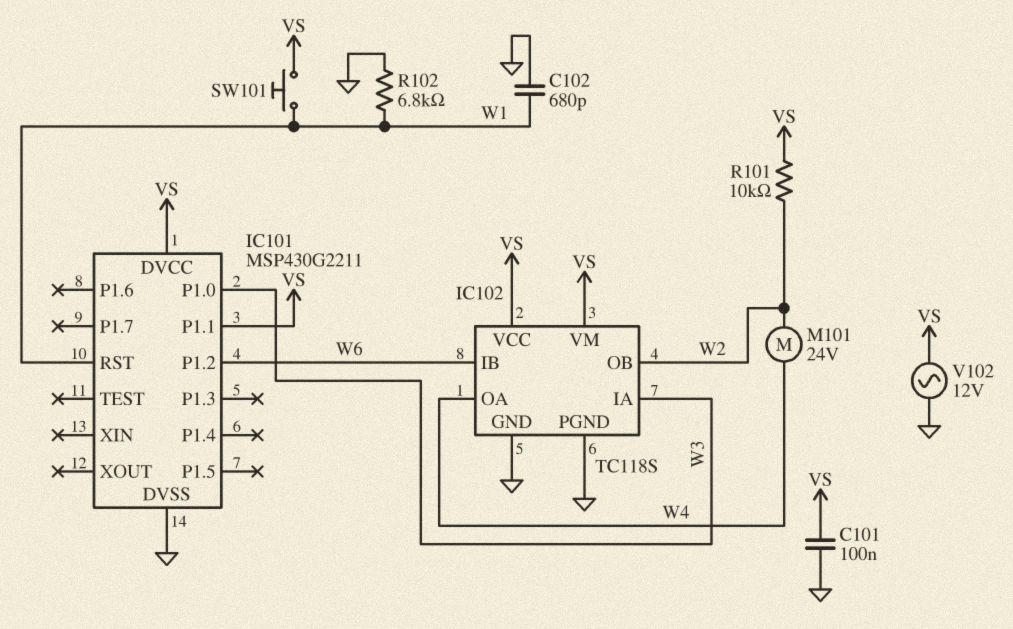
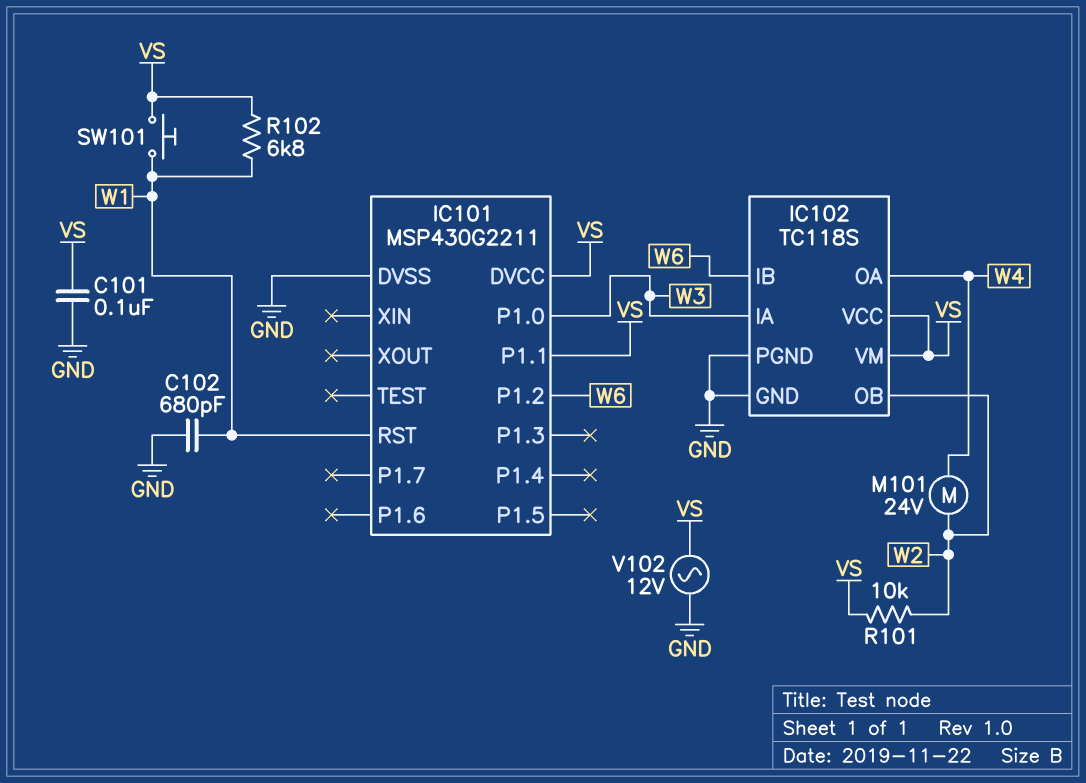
R102: 6.8k (GND, W1) -> 6.8k (VS, W1)

